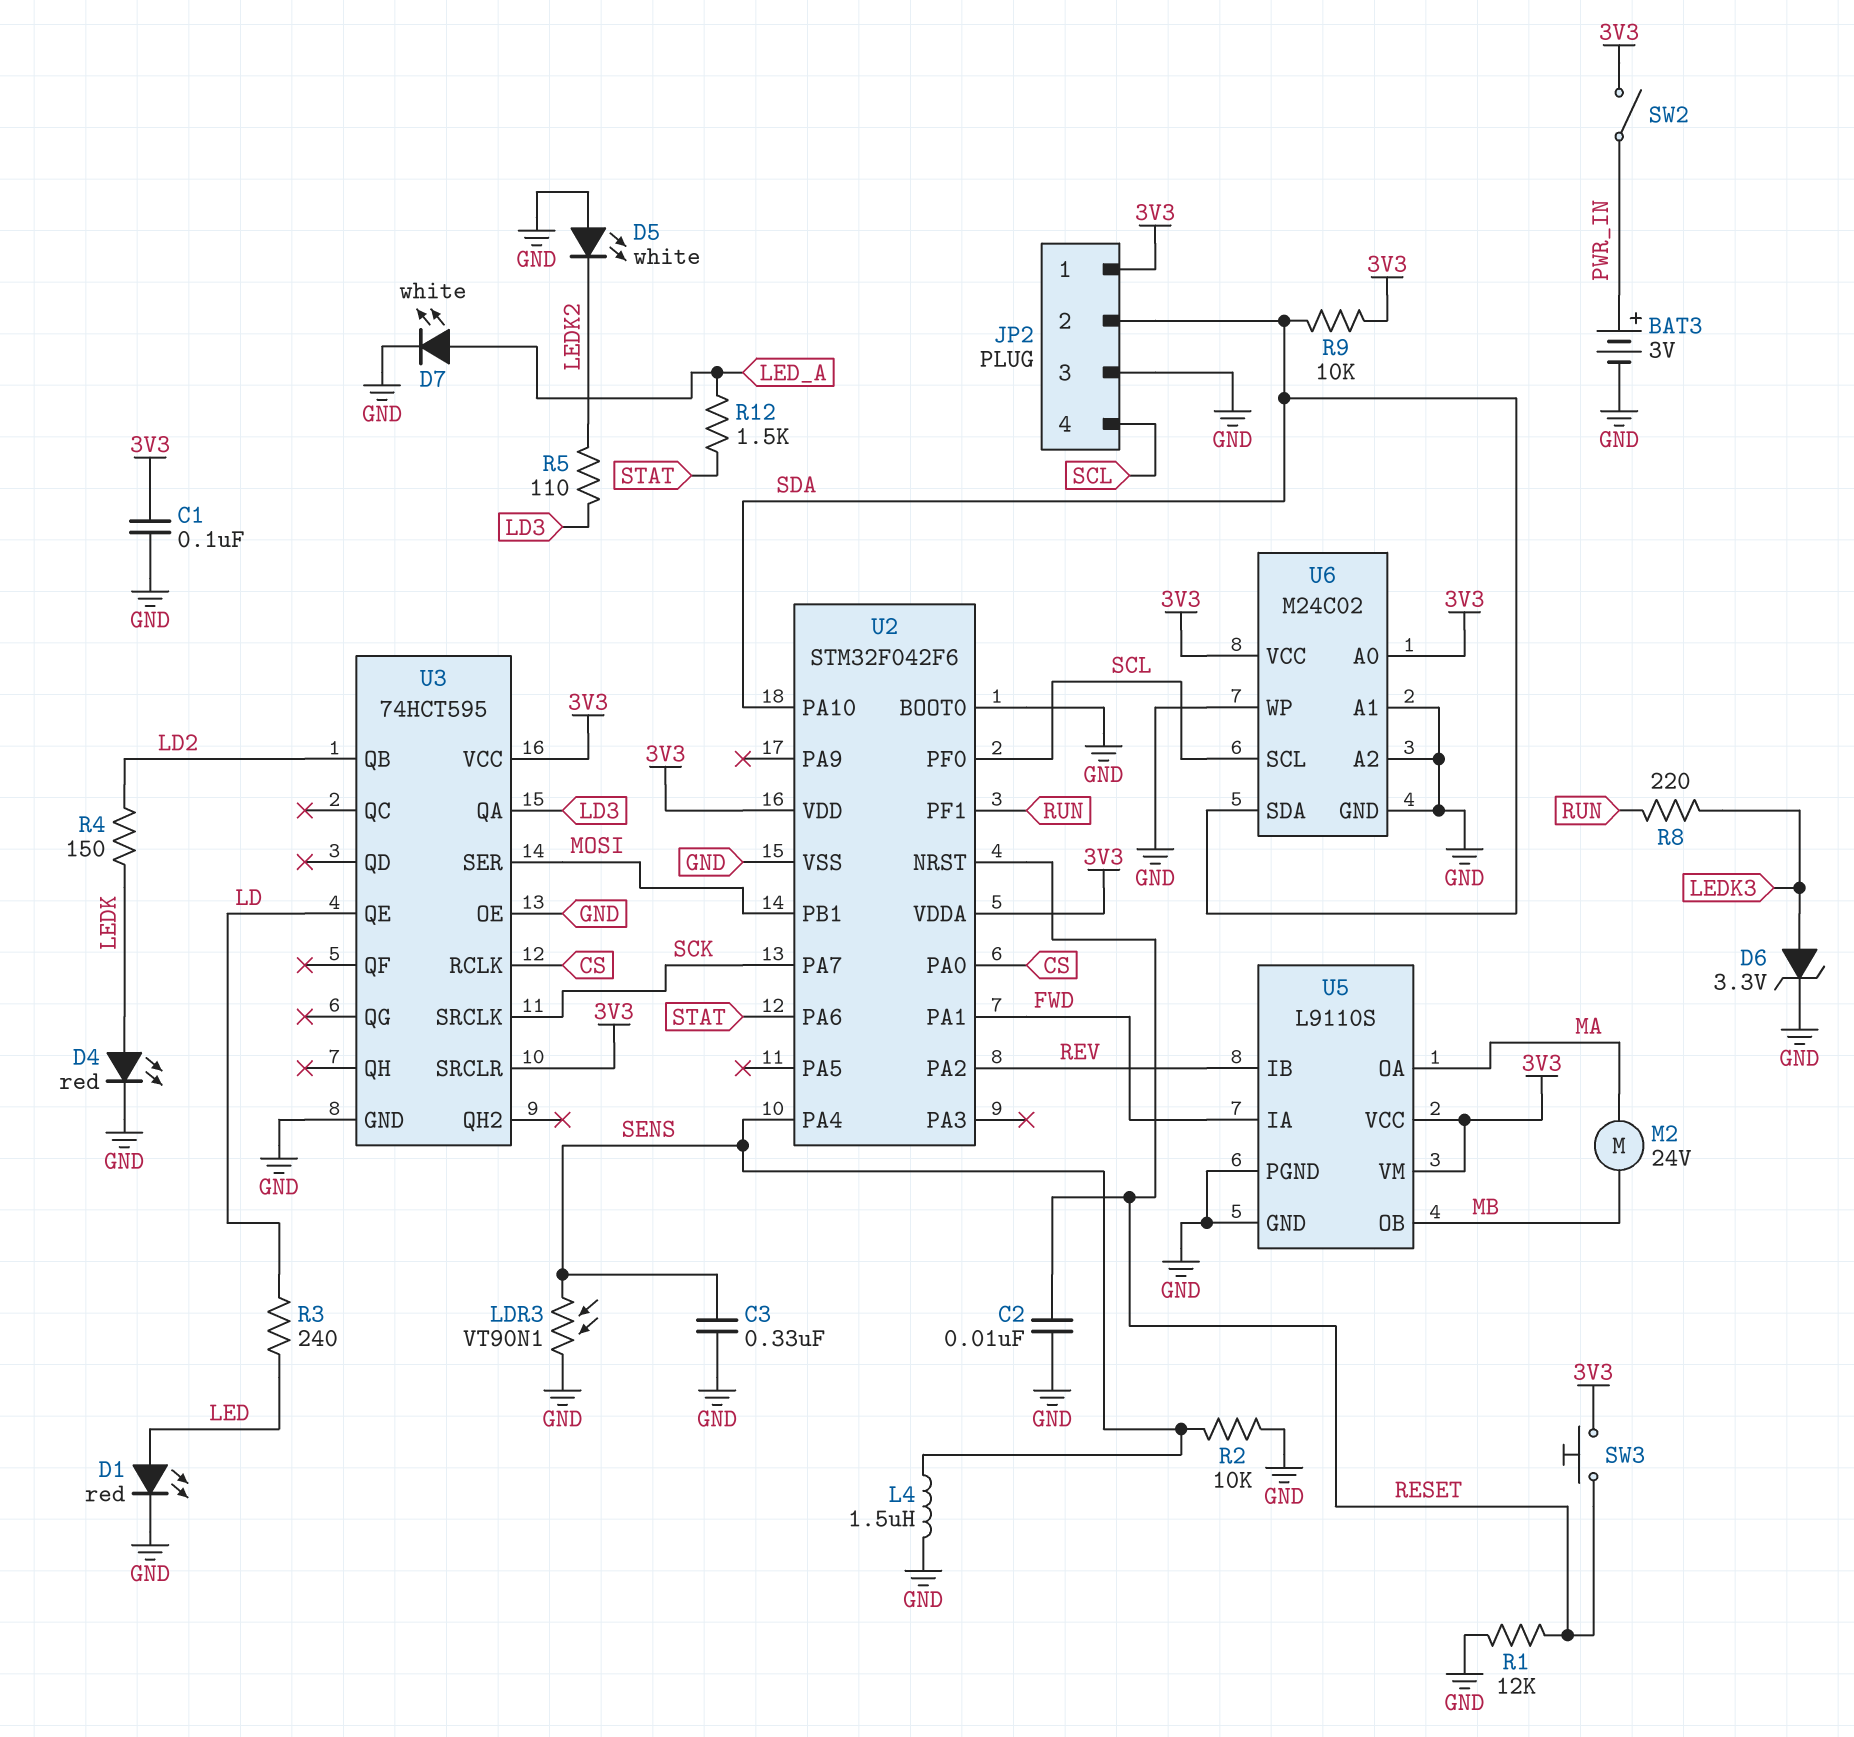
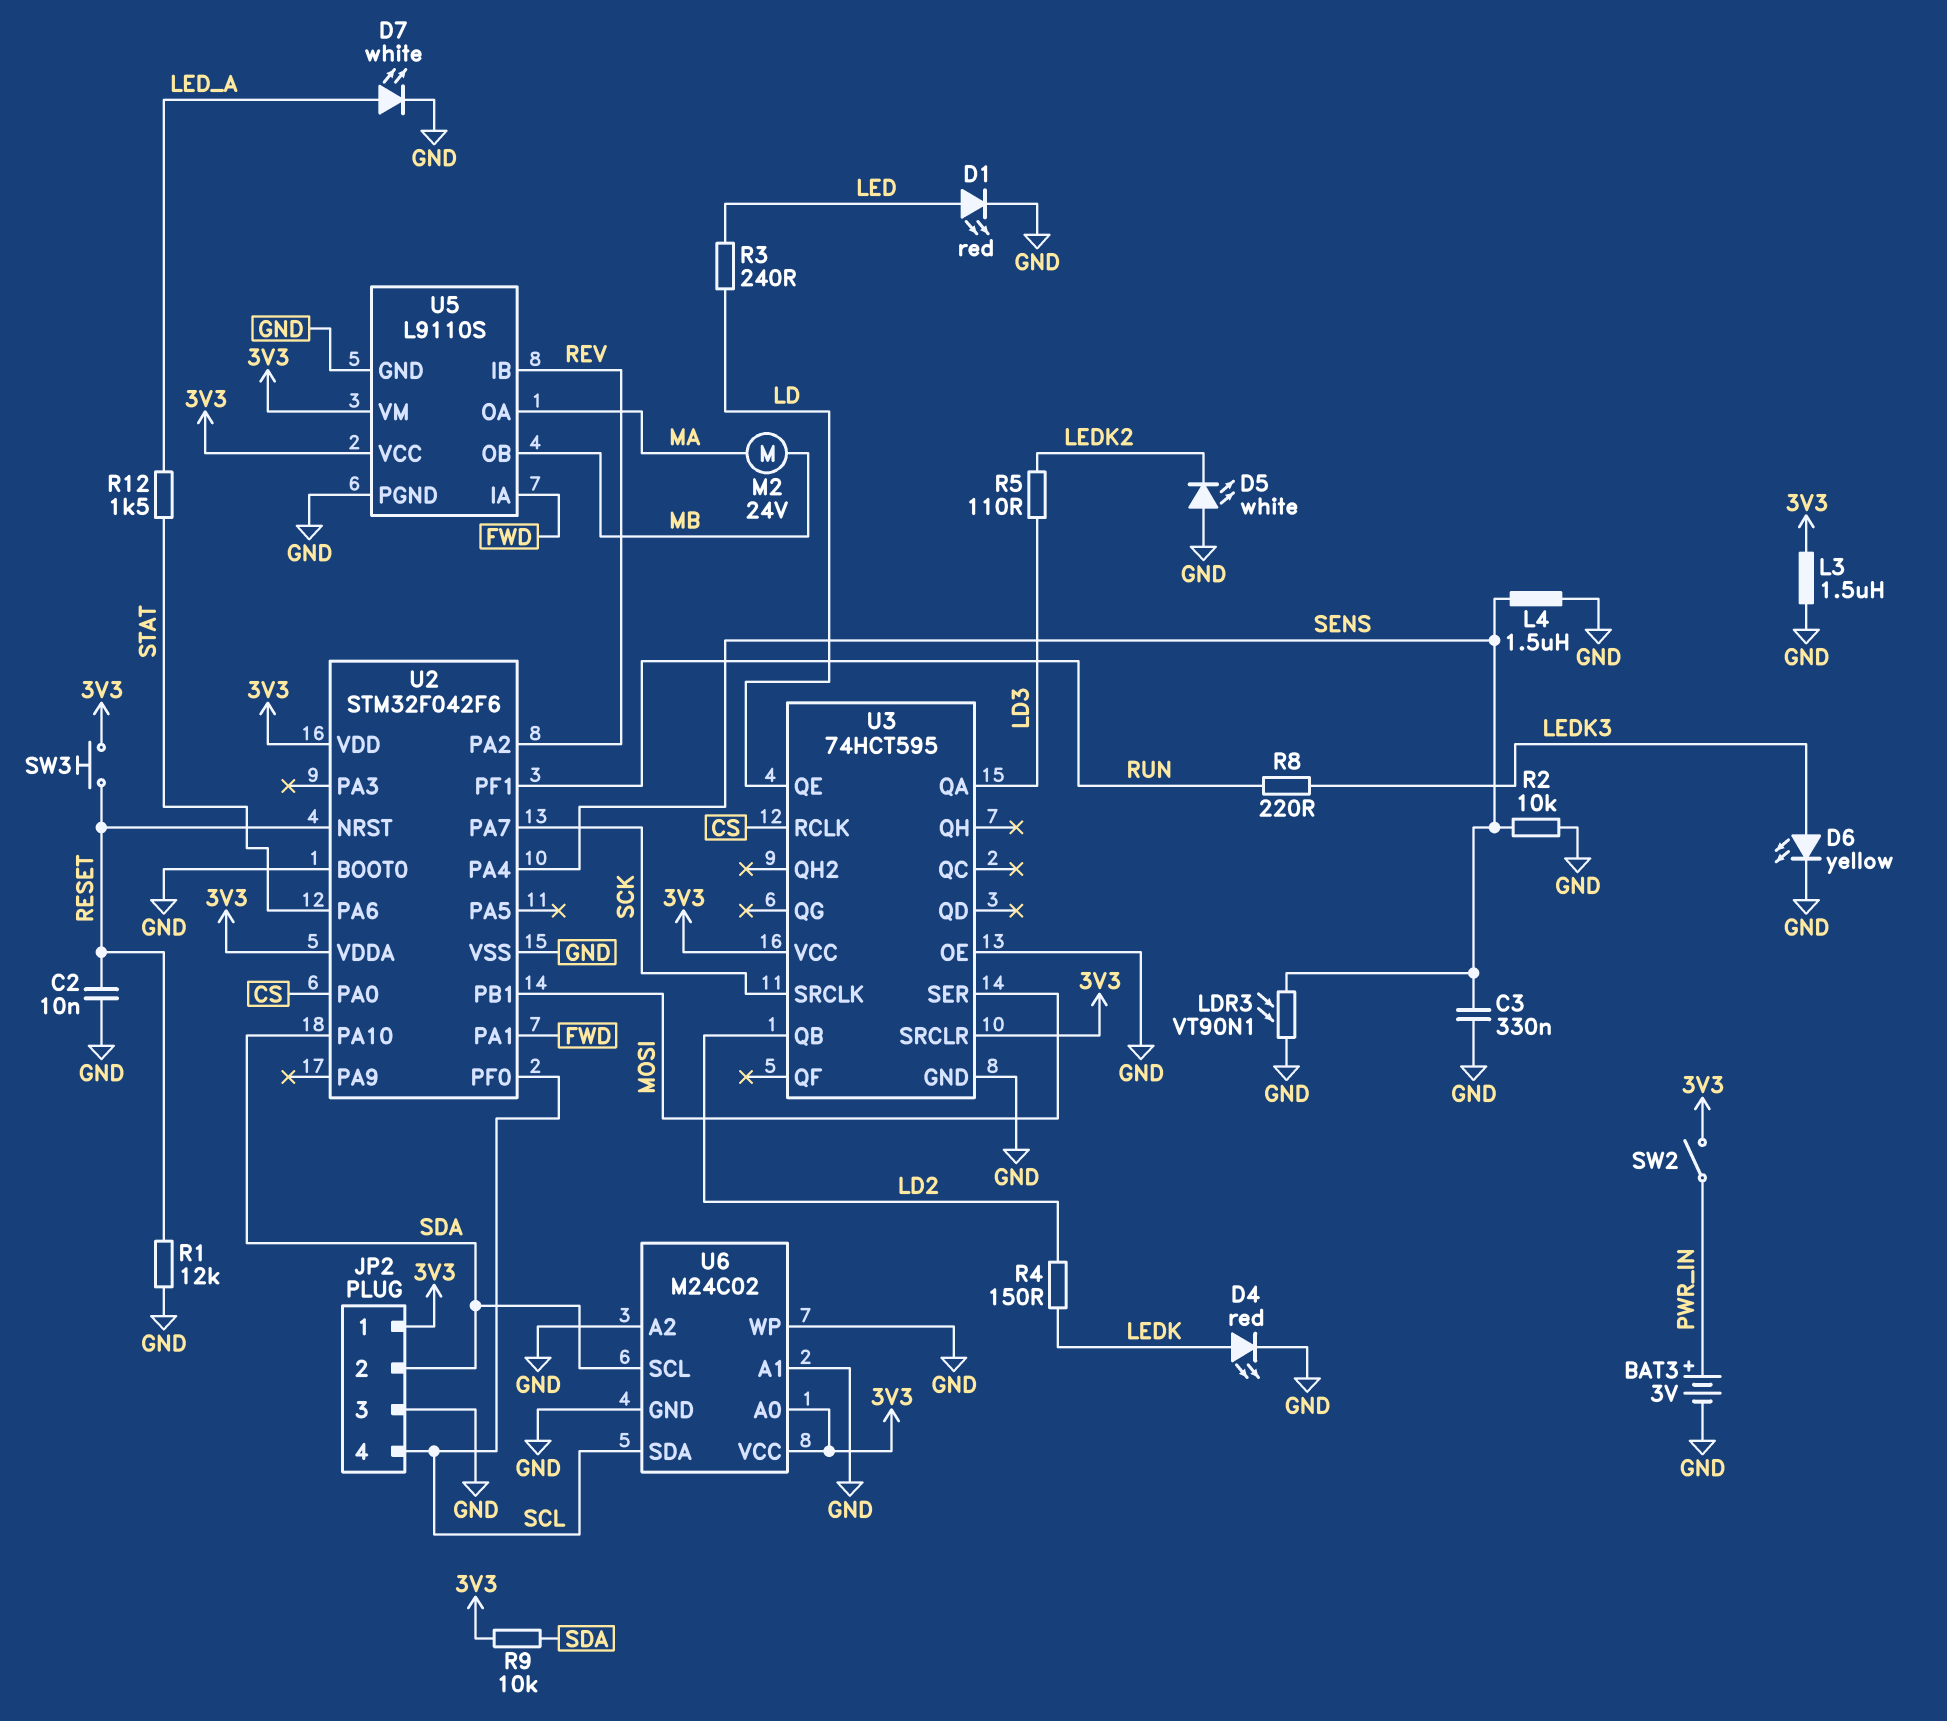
C1: 100nF (3V3, GND) -> none
D6: zener 3.3V (A LEDK3, K GND) -> LED yellow (A LEDK3, K GND)
L3: none -> 1.5uH (3V3, GND)
U6 pin SCL: SCL -> SDA
U6 pin SDA: SDA -> SCL

